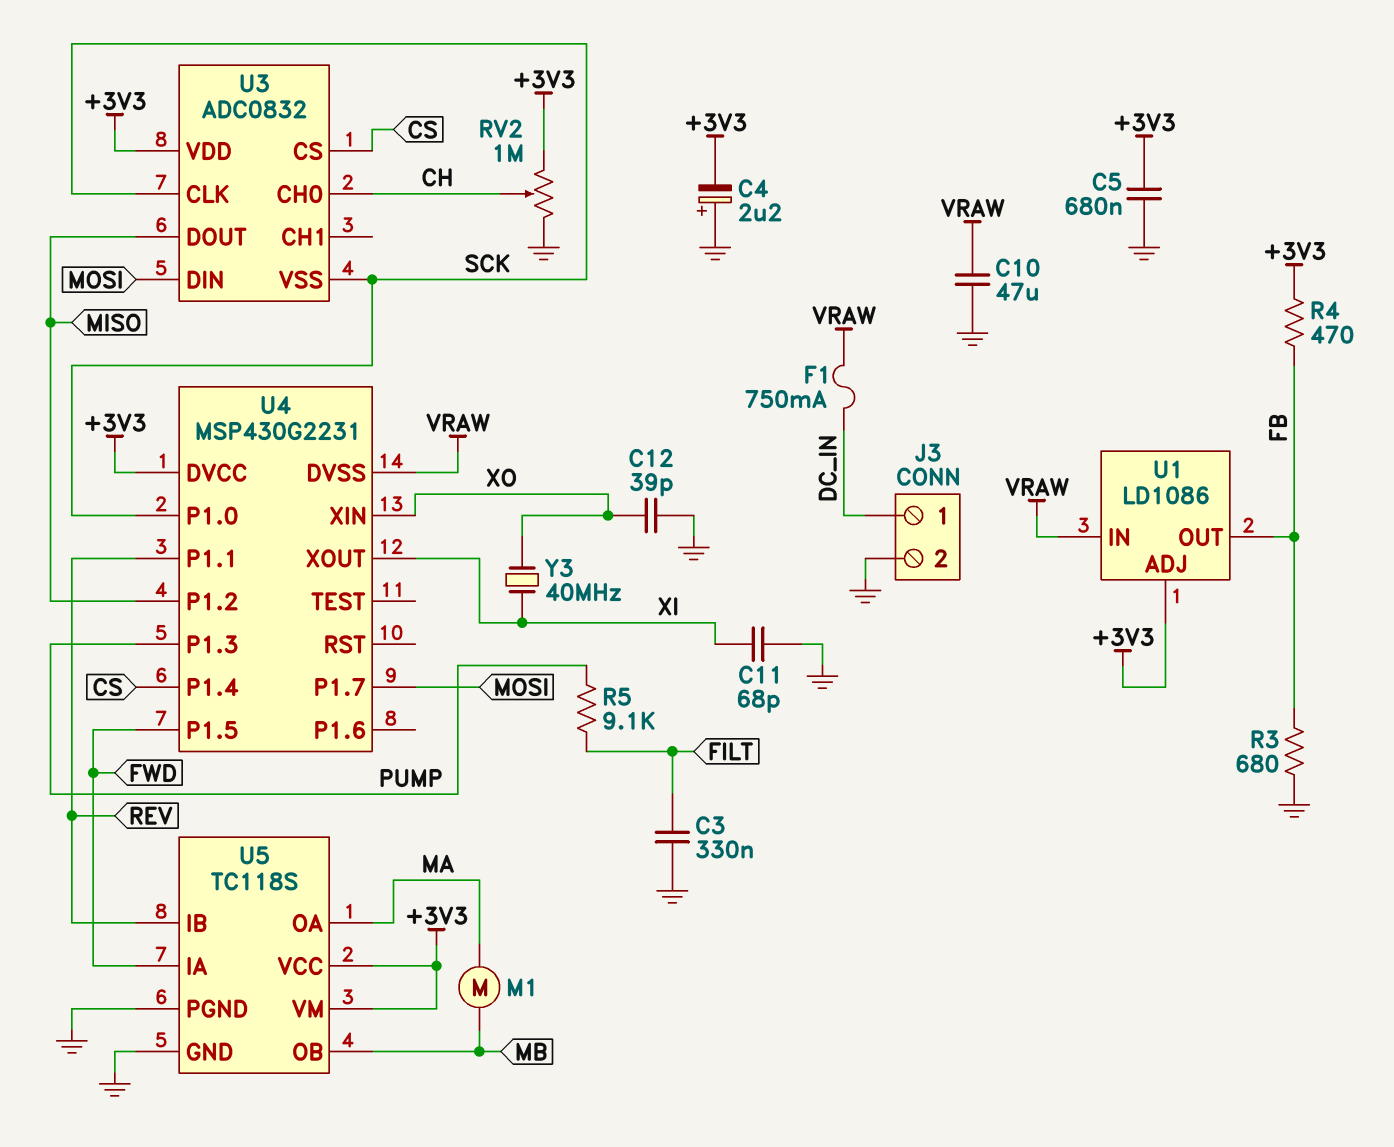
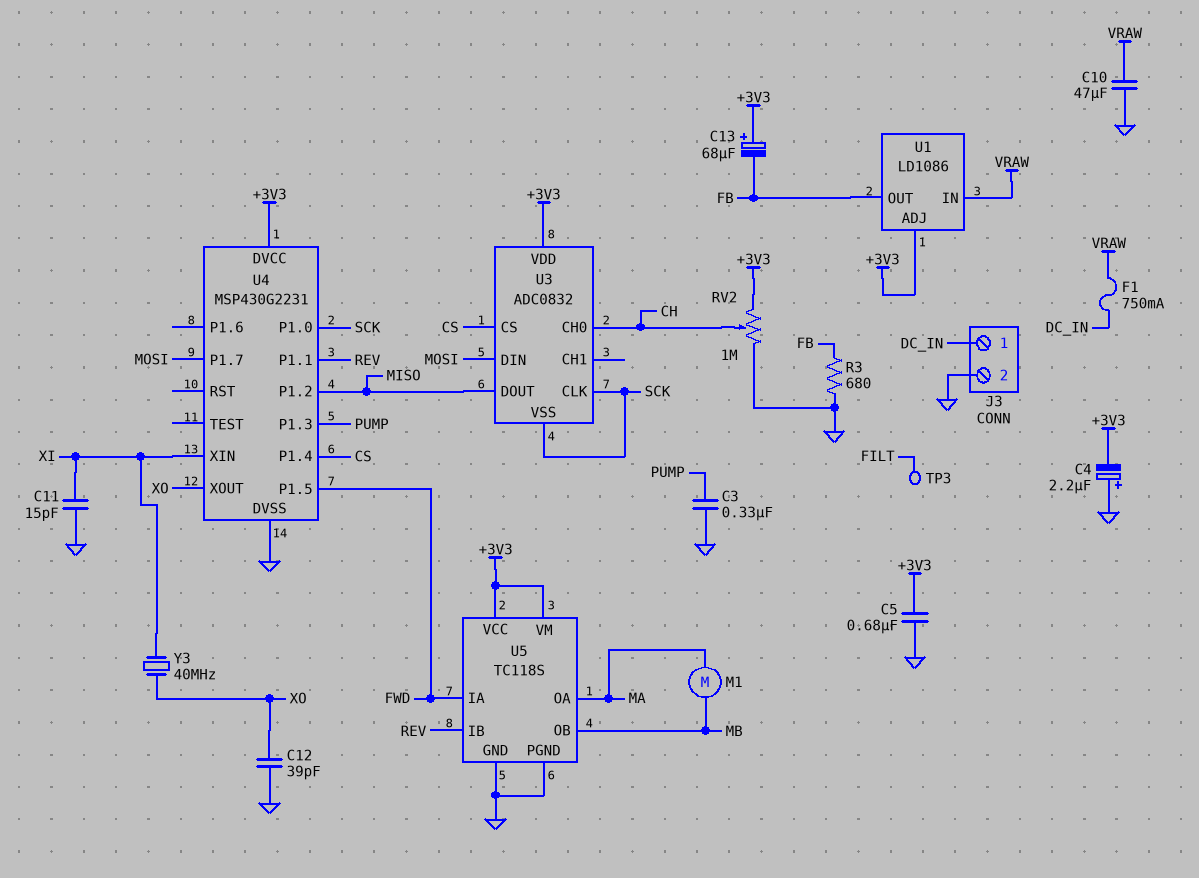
C3: 330nF (FILT, GND) -> 330nF (GND, PUMP)
C11: 68pF (GND, XI) -> 15pF (GND, XI)
C13: none -> 68uF (plus +3V3, minus FB)
R4: 470 (+3V3, FB) -> none
R5: 9.1k (FILT, PUMP) -> none
TP3: none -> test point (FILT)
U4 pin DVSS: VRAW -> GND
U4 pin XIN: XO -> XI
U4 pin XOUT: XI -> XO

